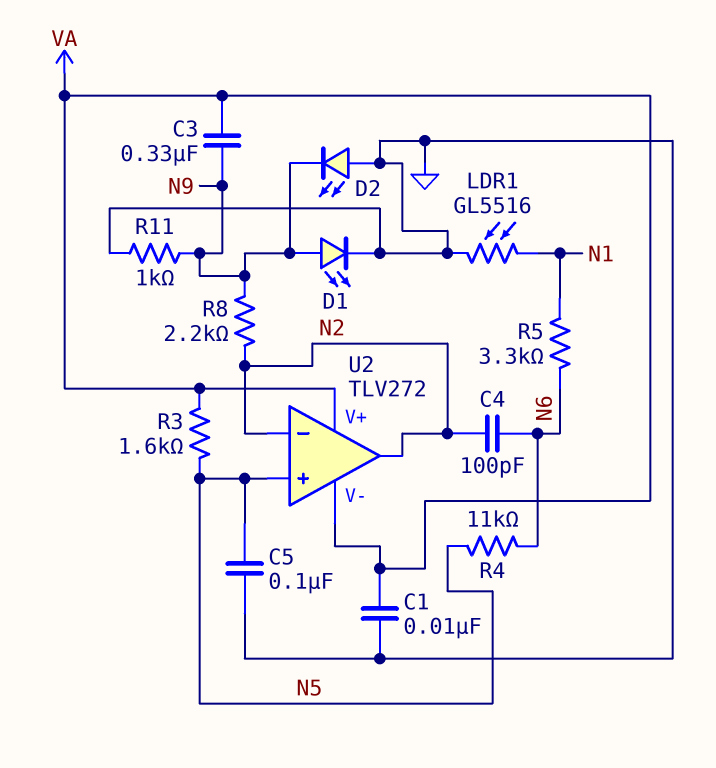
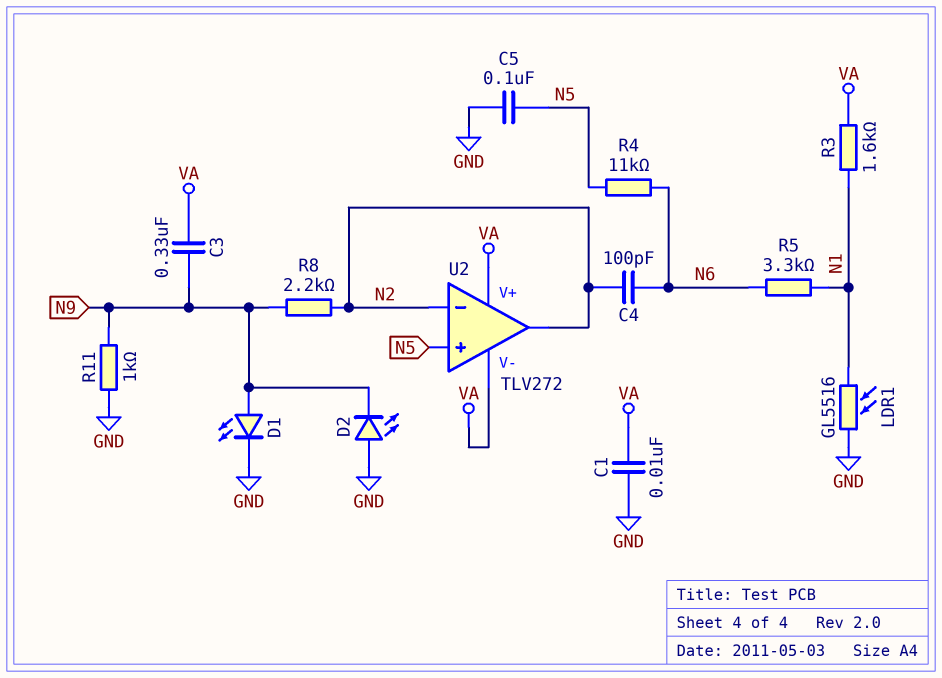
R3: 1.6k (N5, VA) -> 1.6k (N1, VA)

